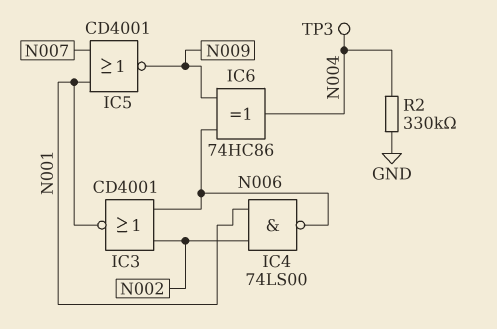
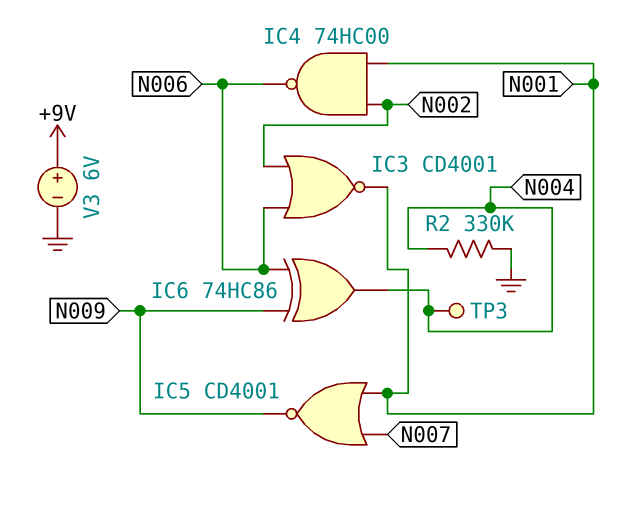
IC4: NAND 74LS00 (in N001, in N002, out N006) -> NAND 74HC00 (in N001, in N002, out N006)
V3: none -> 6V (plus +9V, minus GND)

